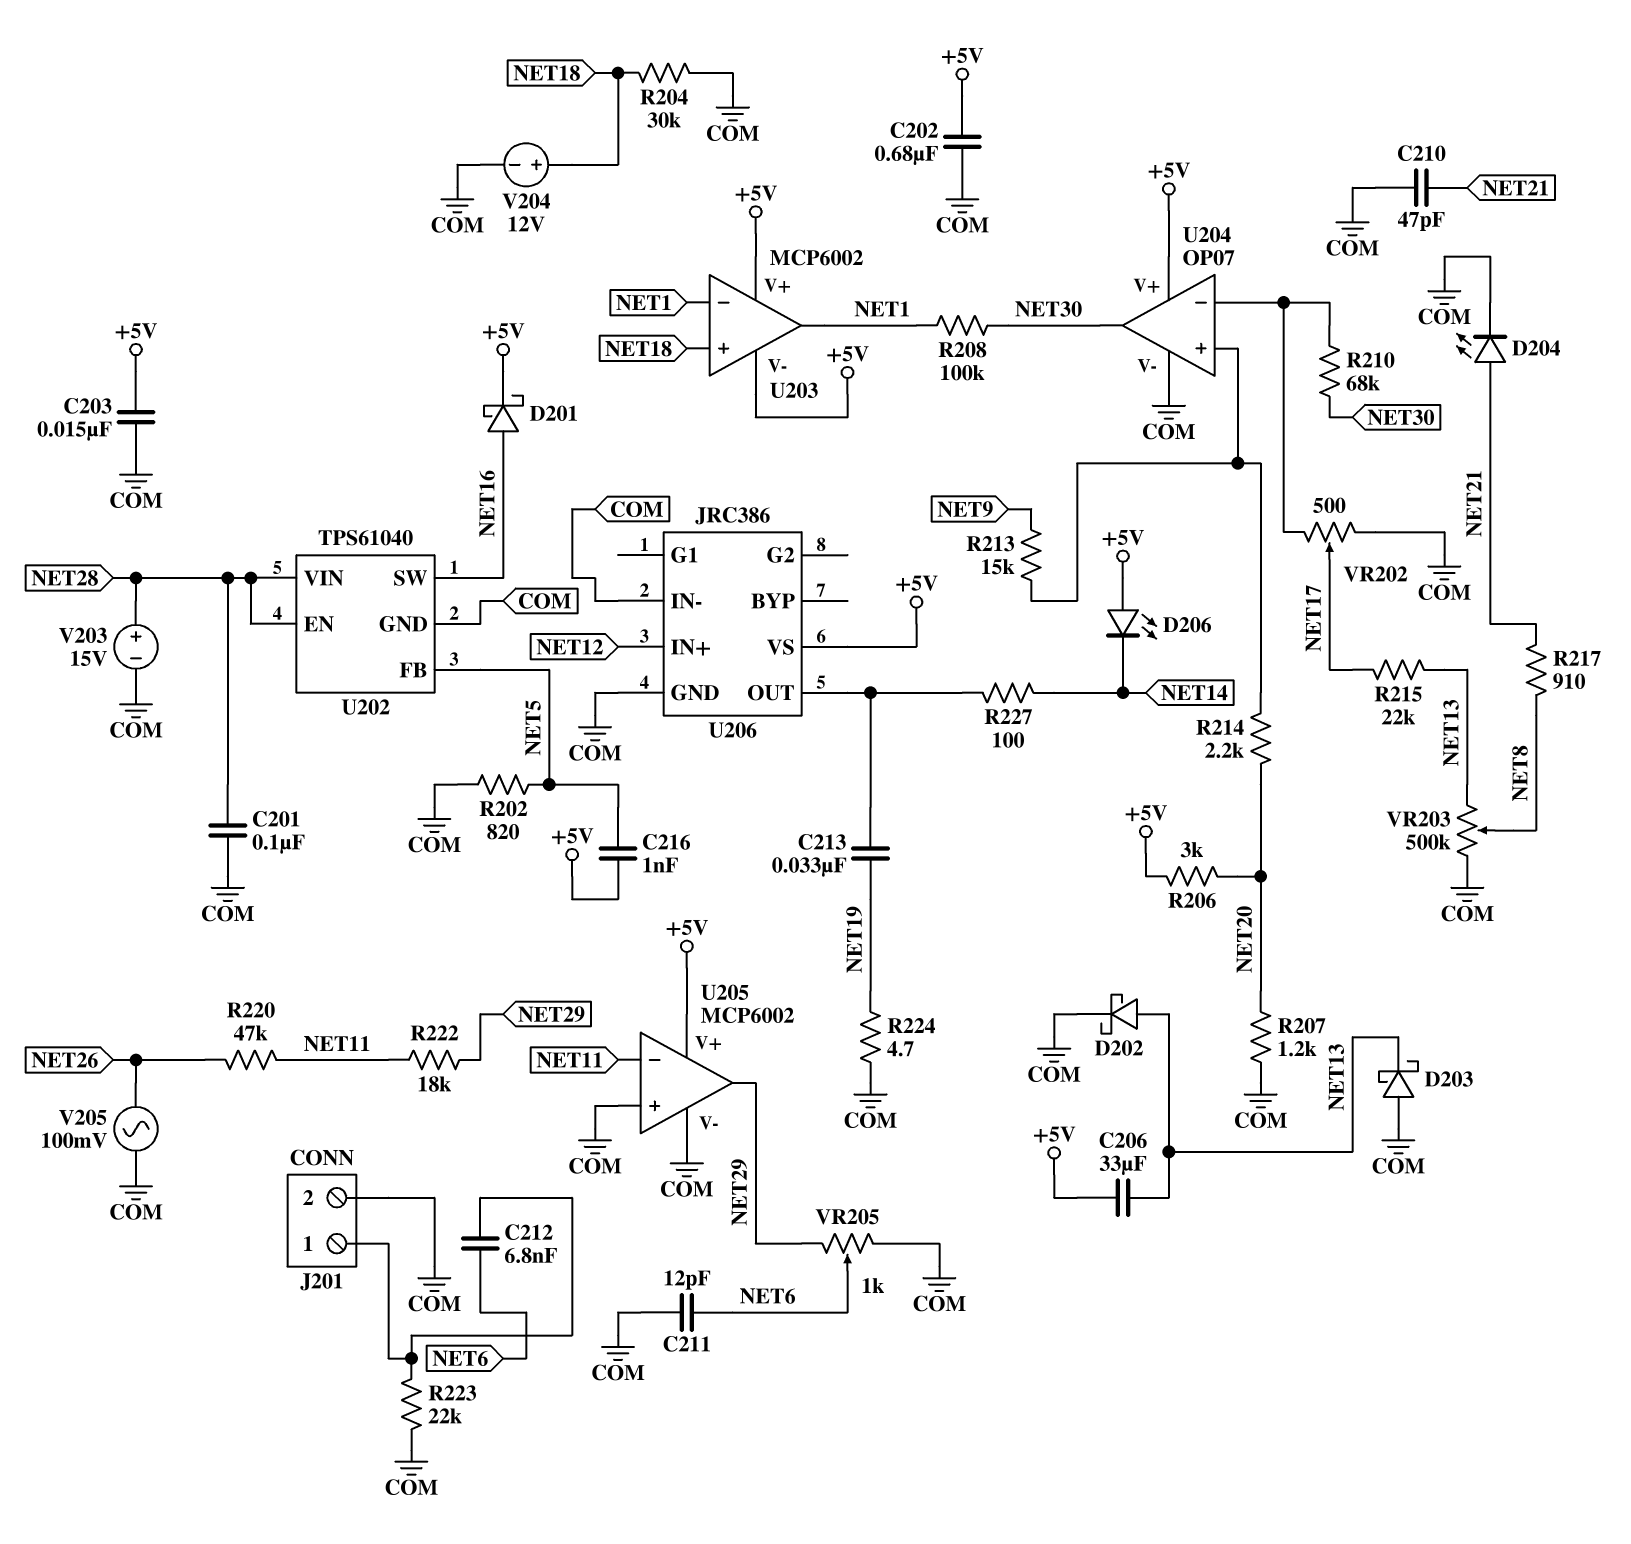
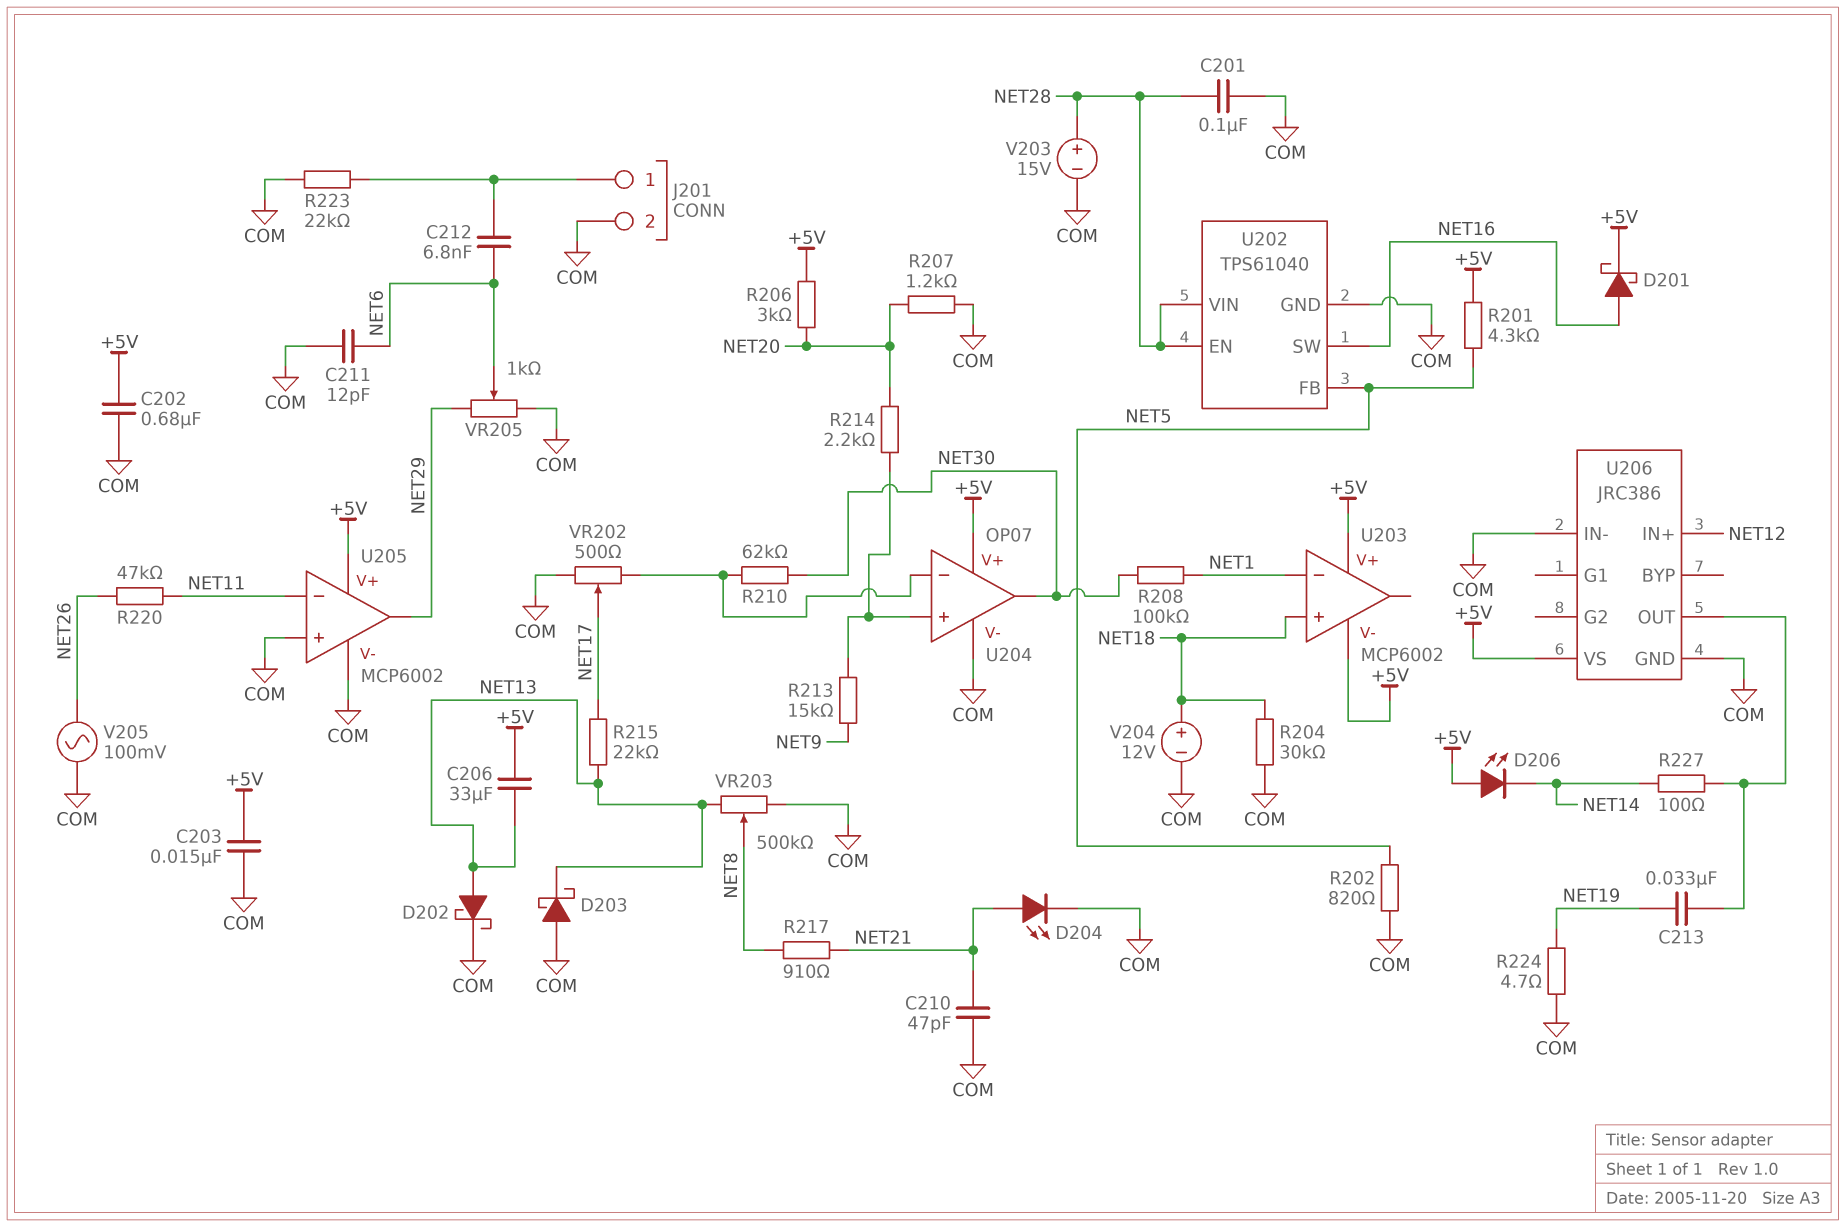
C216: 1nF (+5V, NET5) -> none
R201: none -> 4.3k (+5V, NET5)
R210: 68k (NET30, U204/in-) -> 62k (NET30, U204/in-)
R222: 18k (NET11, NET29) -> none
U203 pin out: NET1 -> none

